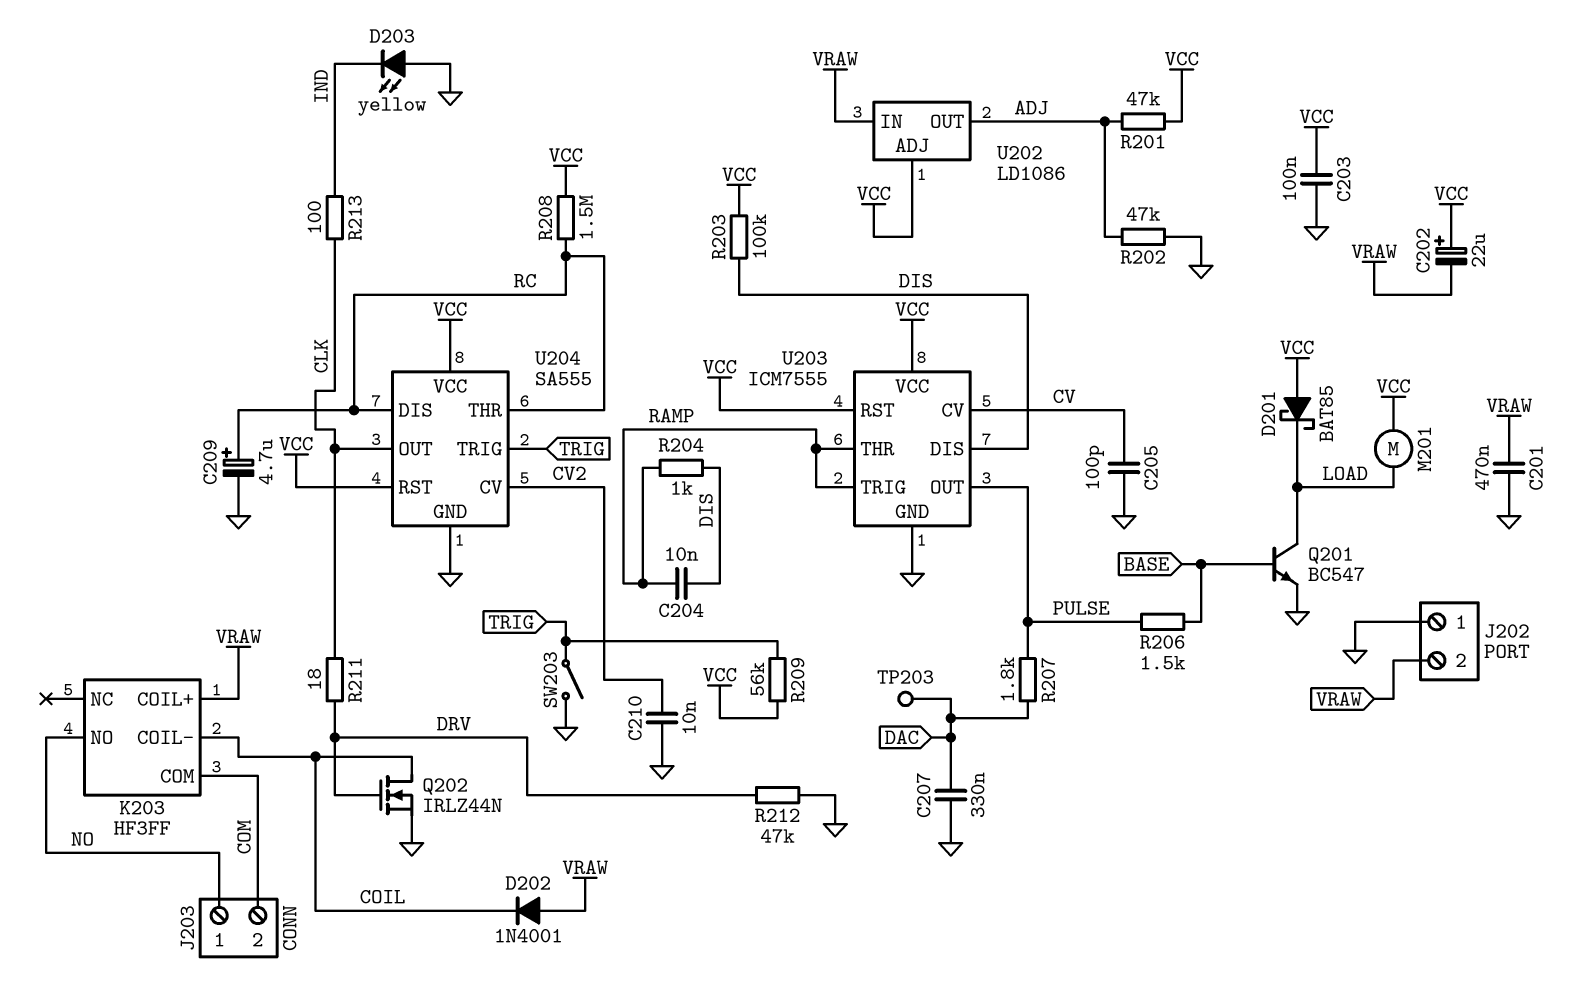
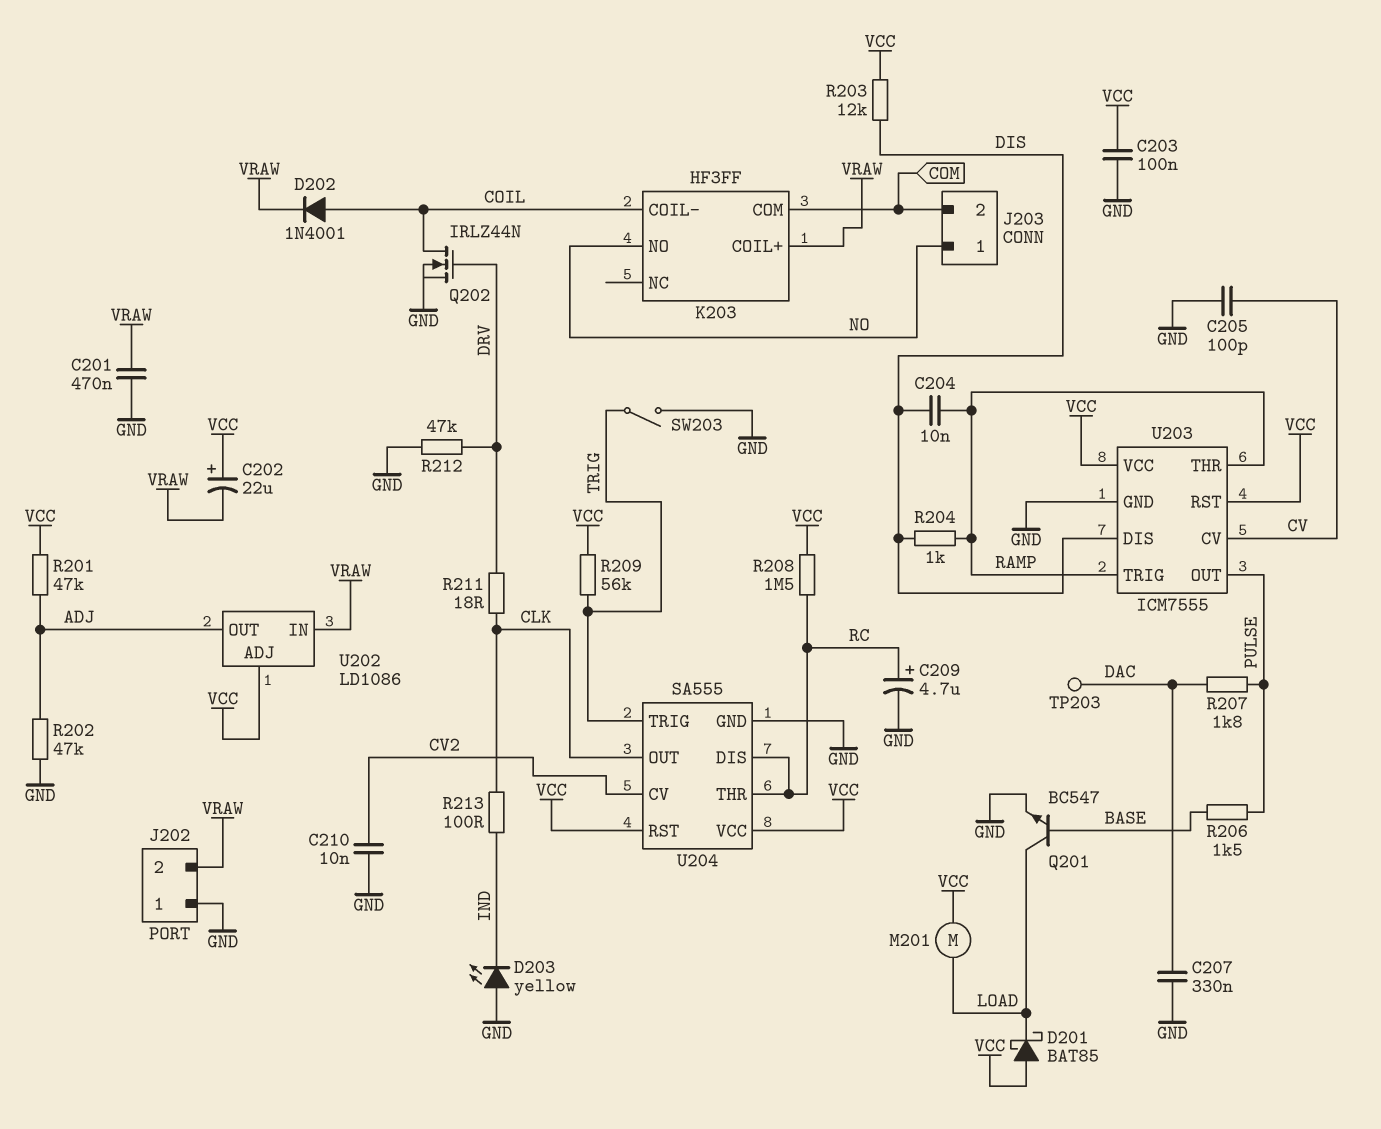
D202: diode 1N4001 (A VRAW, K COIL) -> diode 1N4001 (A COIL, K VRAW)
R203: 100k (DIS, VCC) -> 12k (DIS, VCC)

